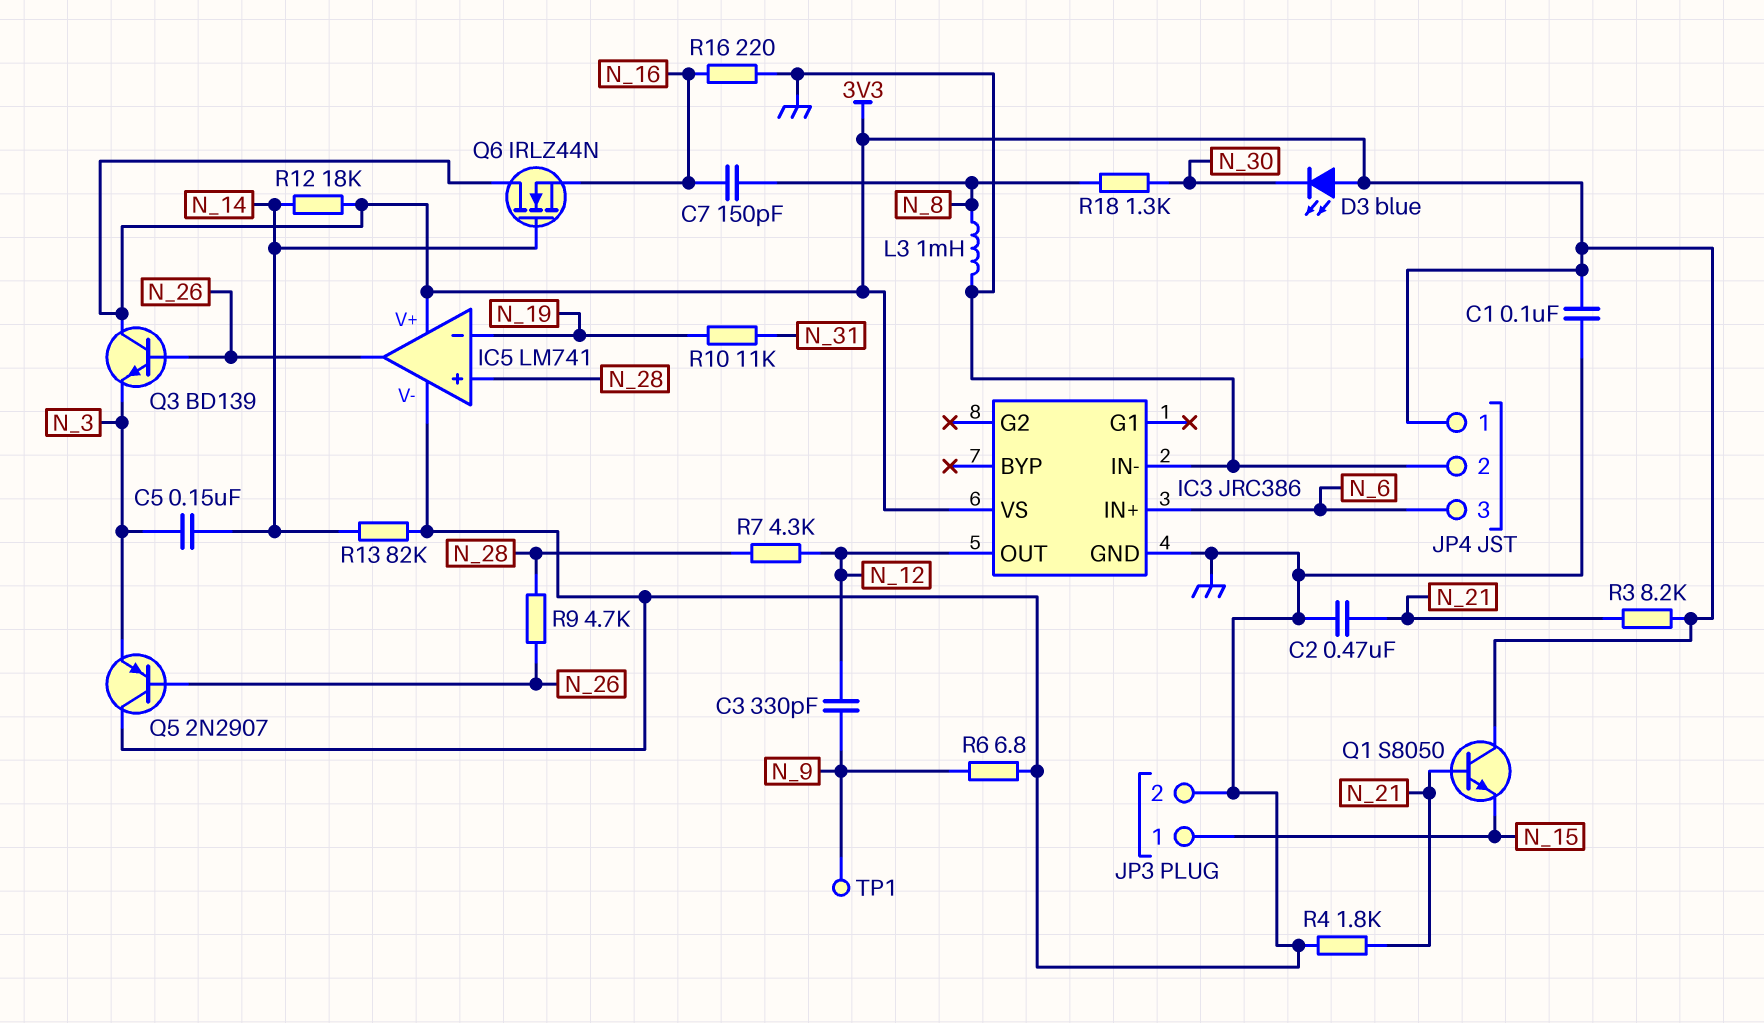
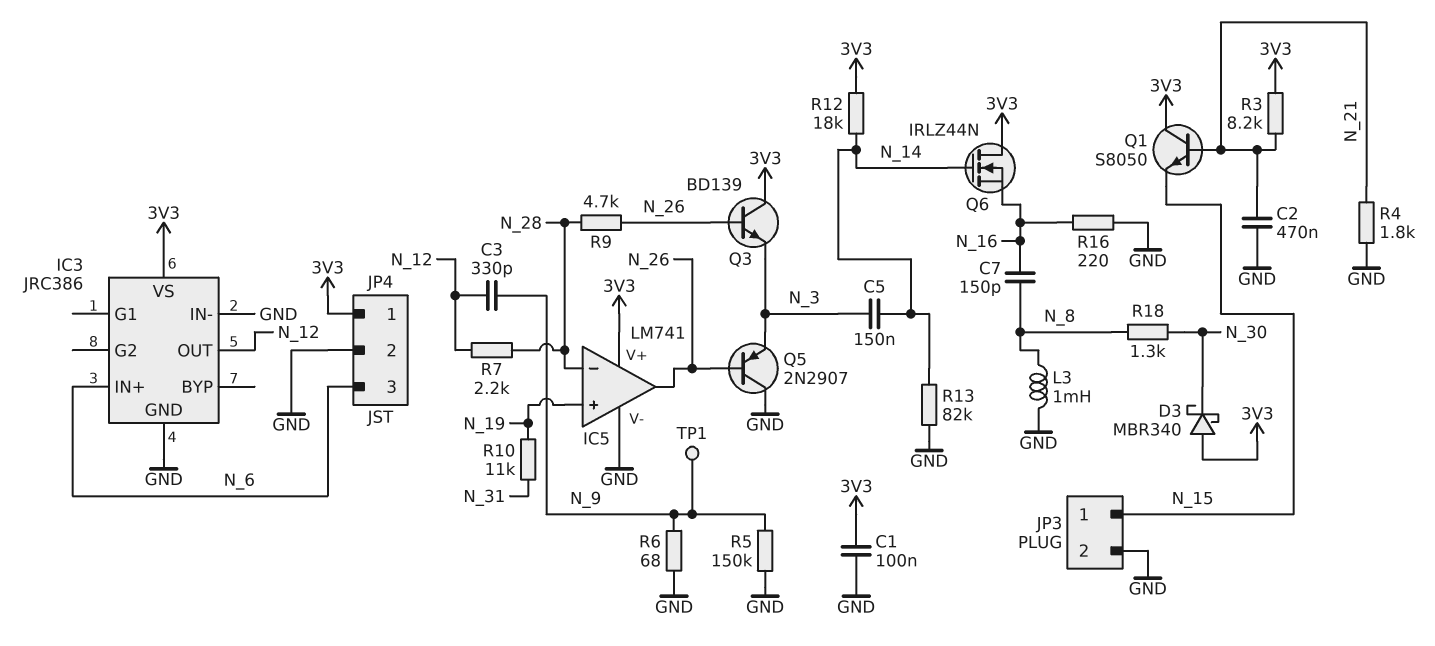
D3: LED blue (A 3V3, K N_30) -> schottky MBR340 (A 3V3, K N_30)
IC5 pin in+: N_28 -> N_19
IC5 pin in-: N_19 -> N_28
R5: none -> 150k (GND, N_9)
R6: 6.8 (GND, N_9) -> 68 (GND, N_9)
R7: 4.3k (N_12, N_28) -> 2.2k (N_12, N_28)

